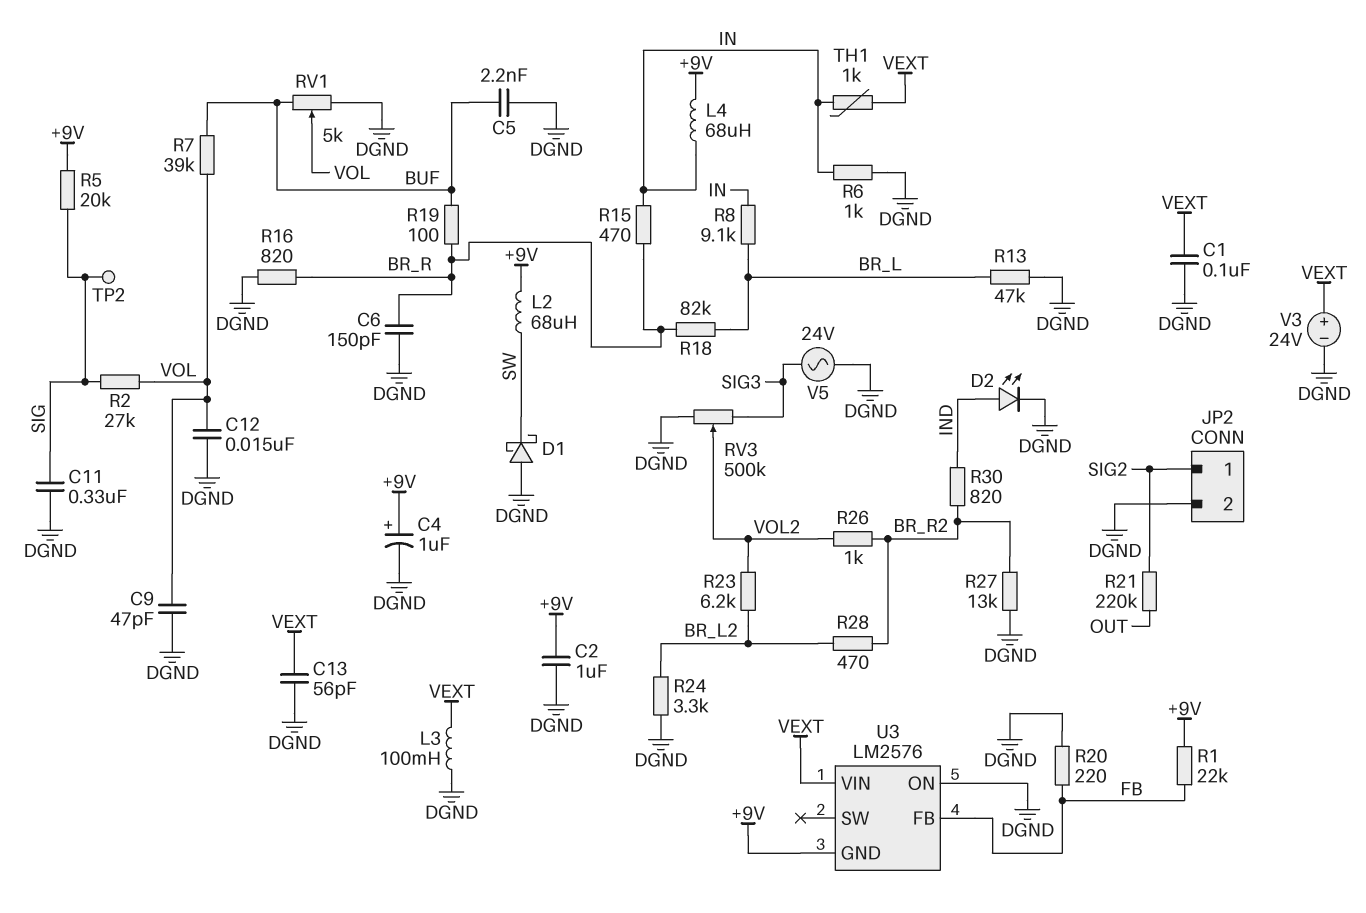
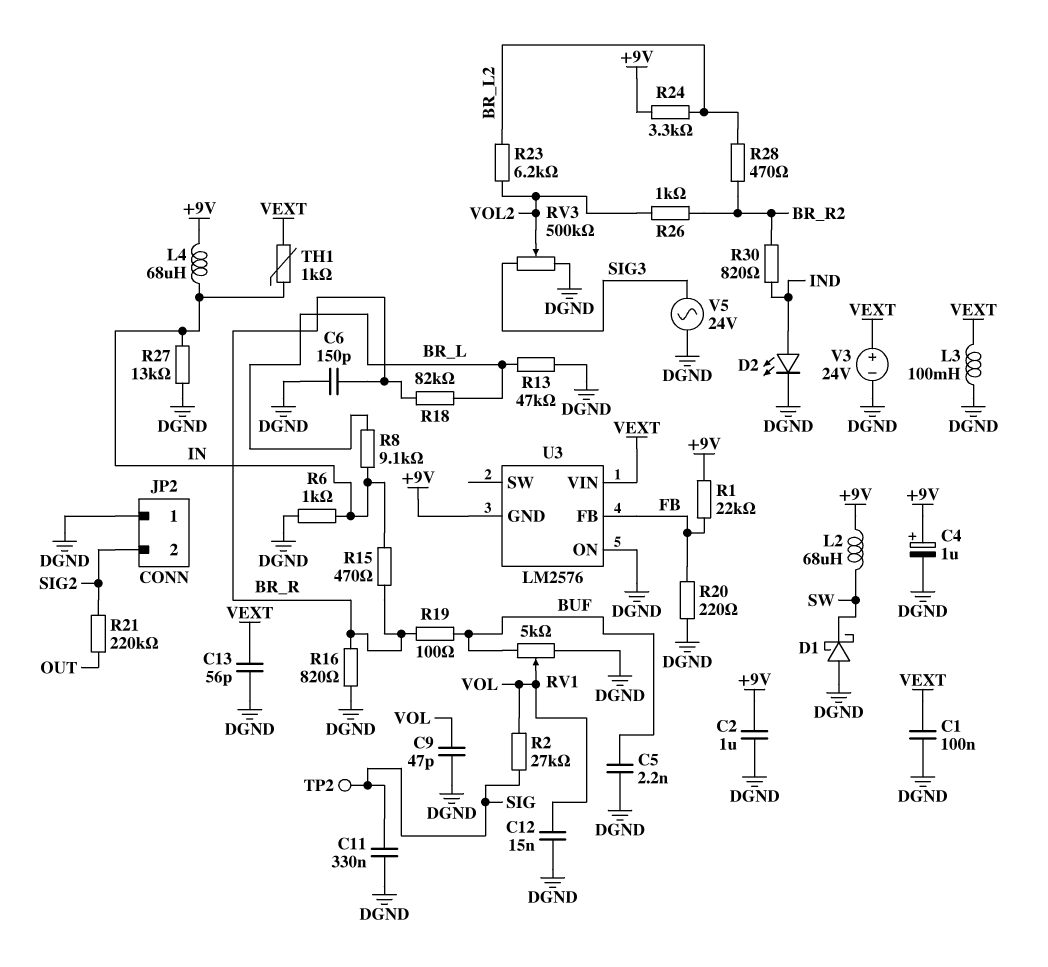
JP2 pin 1: SIG2 -> DGND
JP2 pin 2: DGND -> SIG2
R5: 20k (+9V, SIG) -> none
R7: 39k (BUF, VOL) -> none
R24: 3.3k (BR_L2, DGND) -> 3.3k (+9V, BR_L2)
R27: 13k (BR_R2, DGND) -> 13k (DGND, IN)

